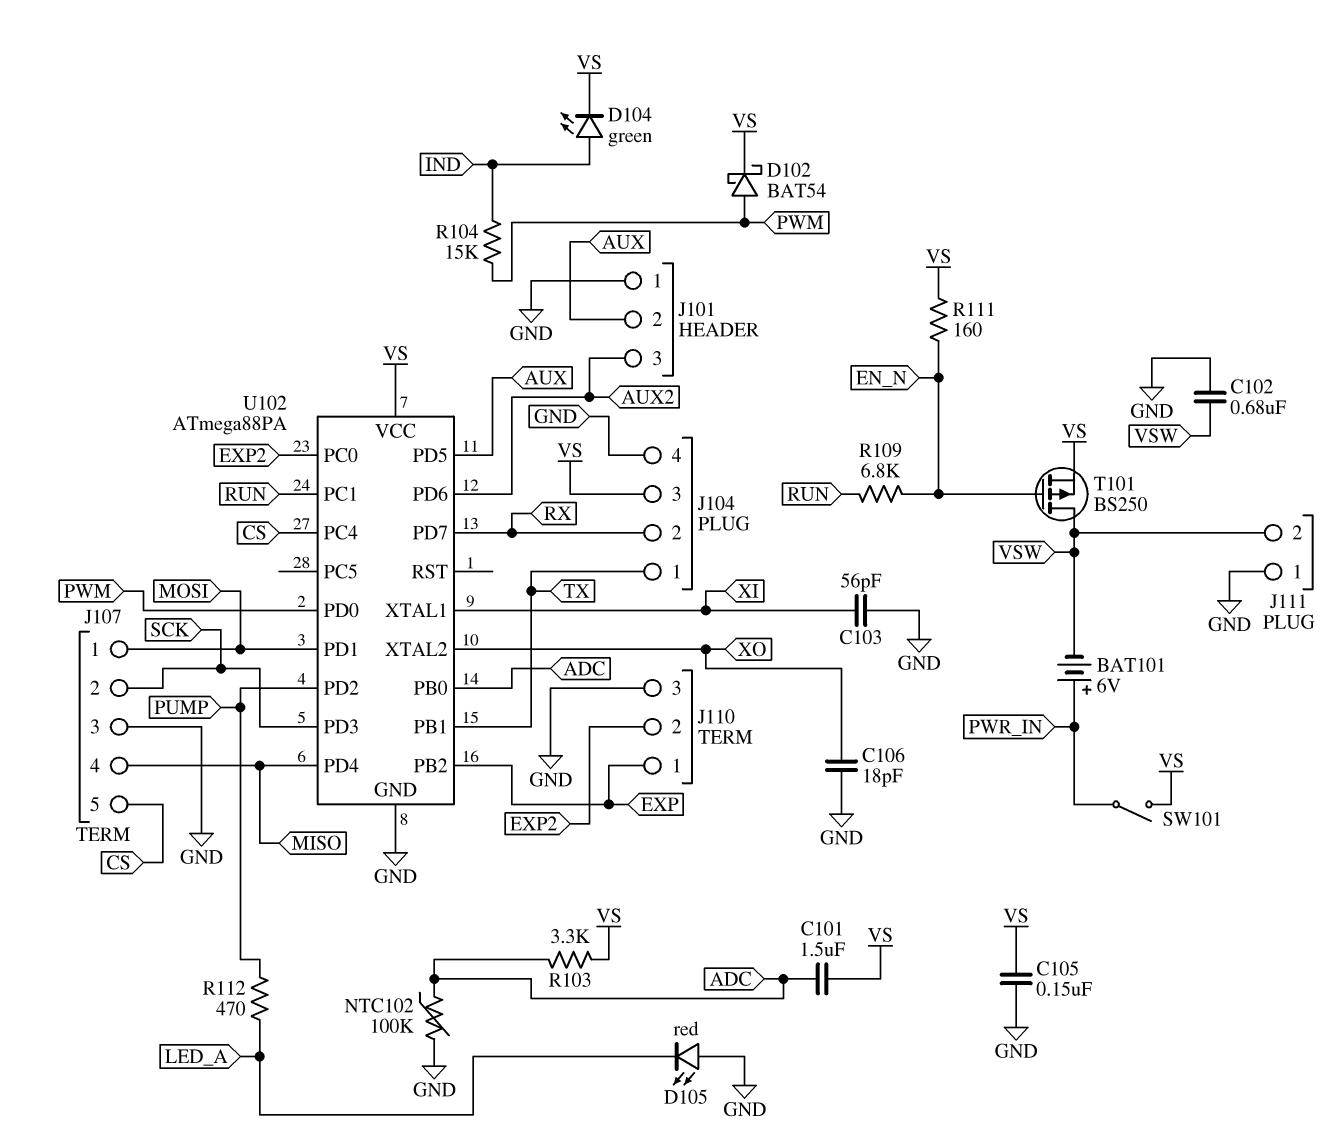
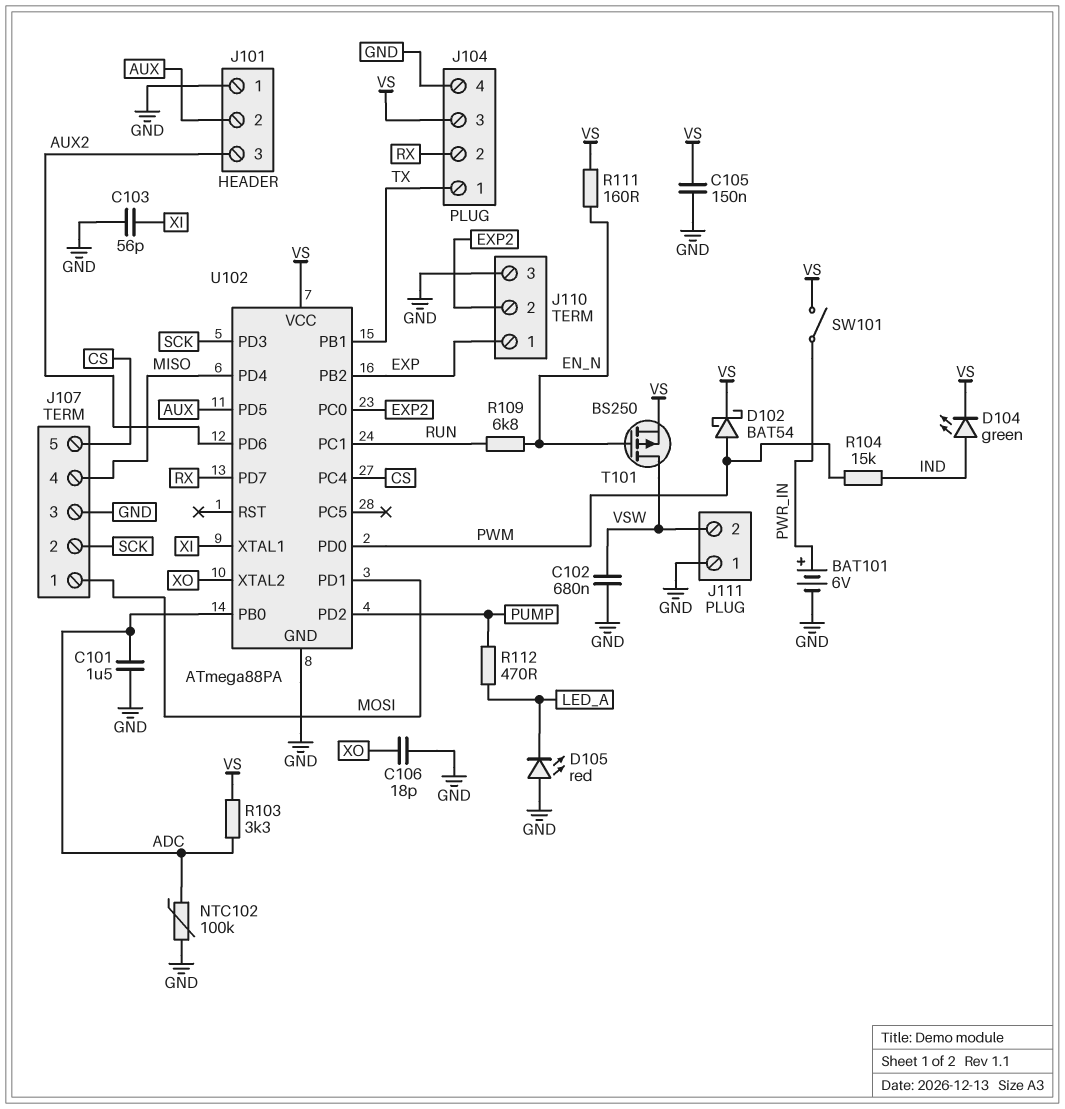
BAT101: 6V (plus PWR_IN, minus VSW) -> 6V (plus PWR_IN, minus GND)
C101: 1.5uF (ADC, VS) -> 1.5uF (ADC, GND)

